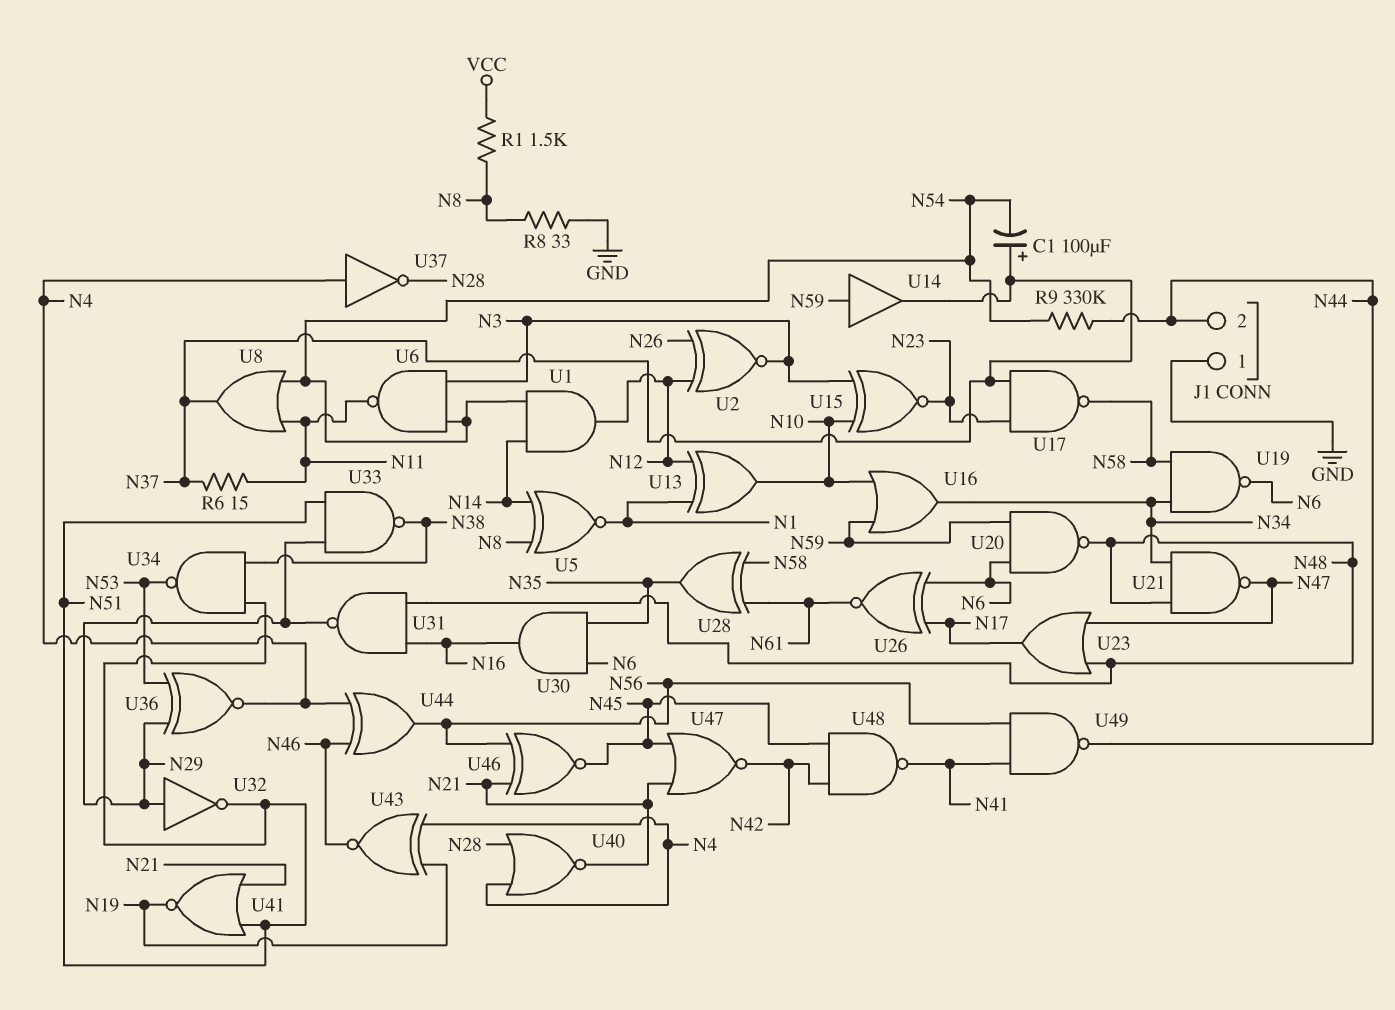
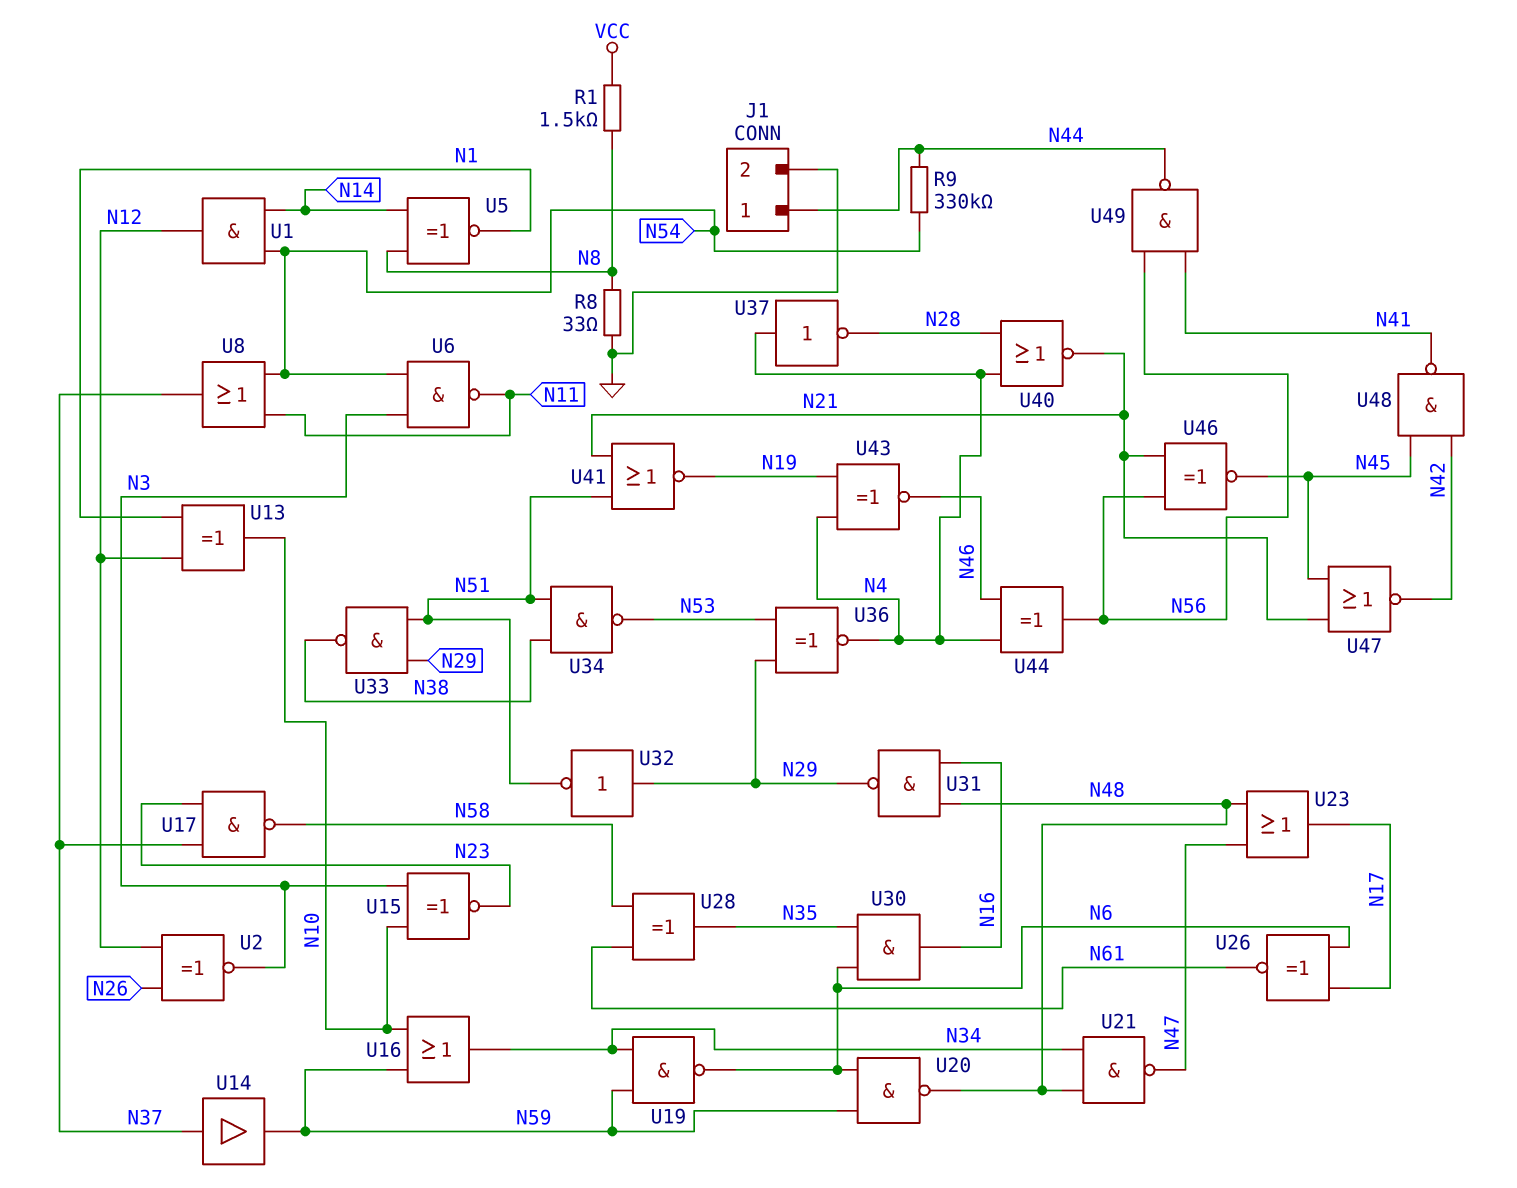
C1: 100uF (plus N37, minus N54) -> none
J1 pin 1: GND -> N44
J1 pin 2: N44 -> GND
R6: 15 (N11, N37) -> none
U14: buffer (in N59, out N37) -> buffer (in N37, out N59)
U19: NAND (in N34, in N58, out N6) -> NAND (in N34, in N59, out N6)

